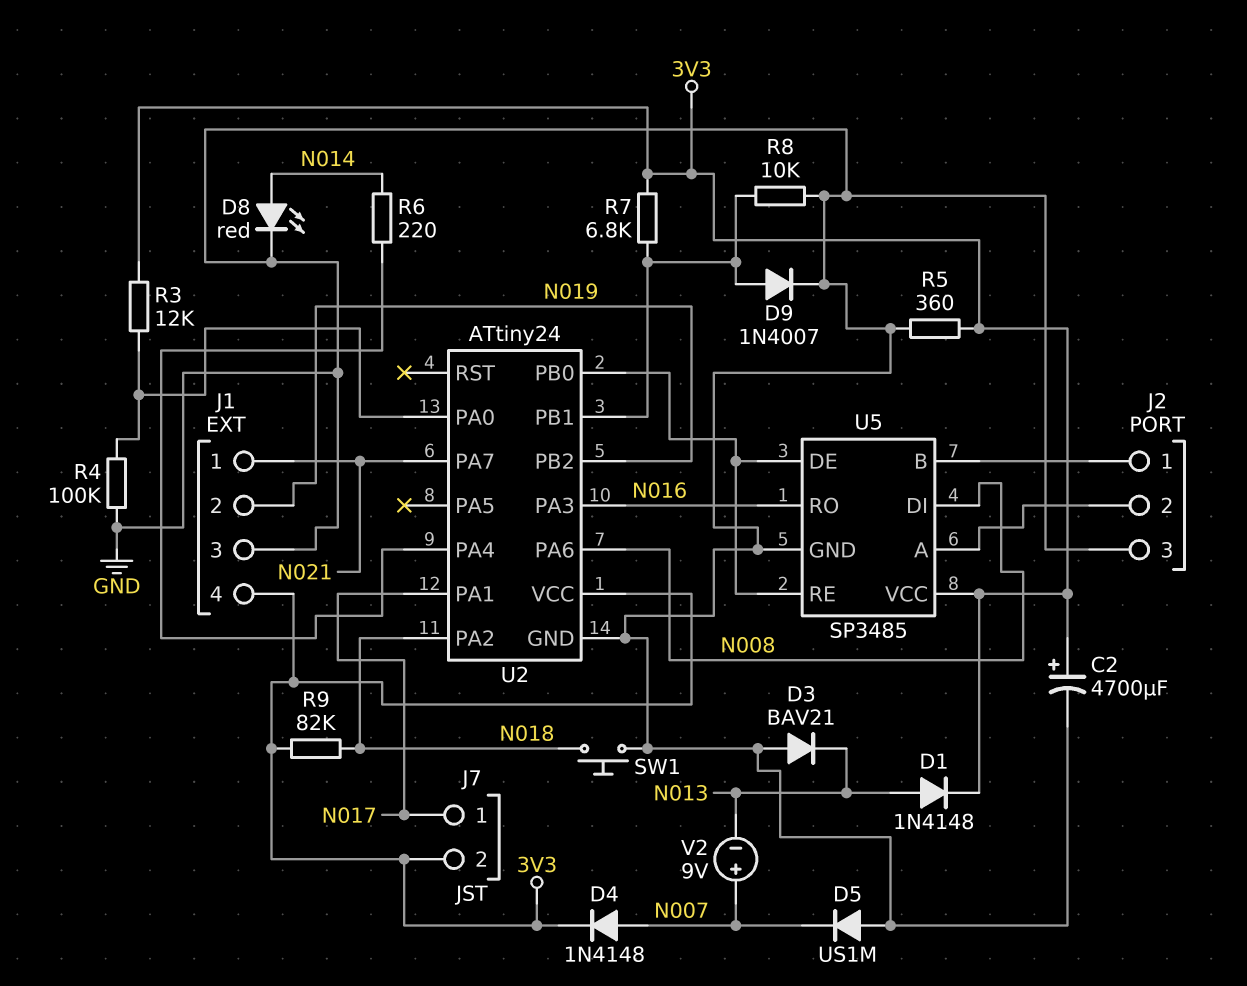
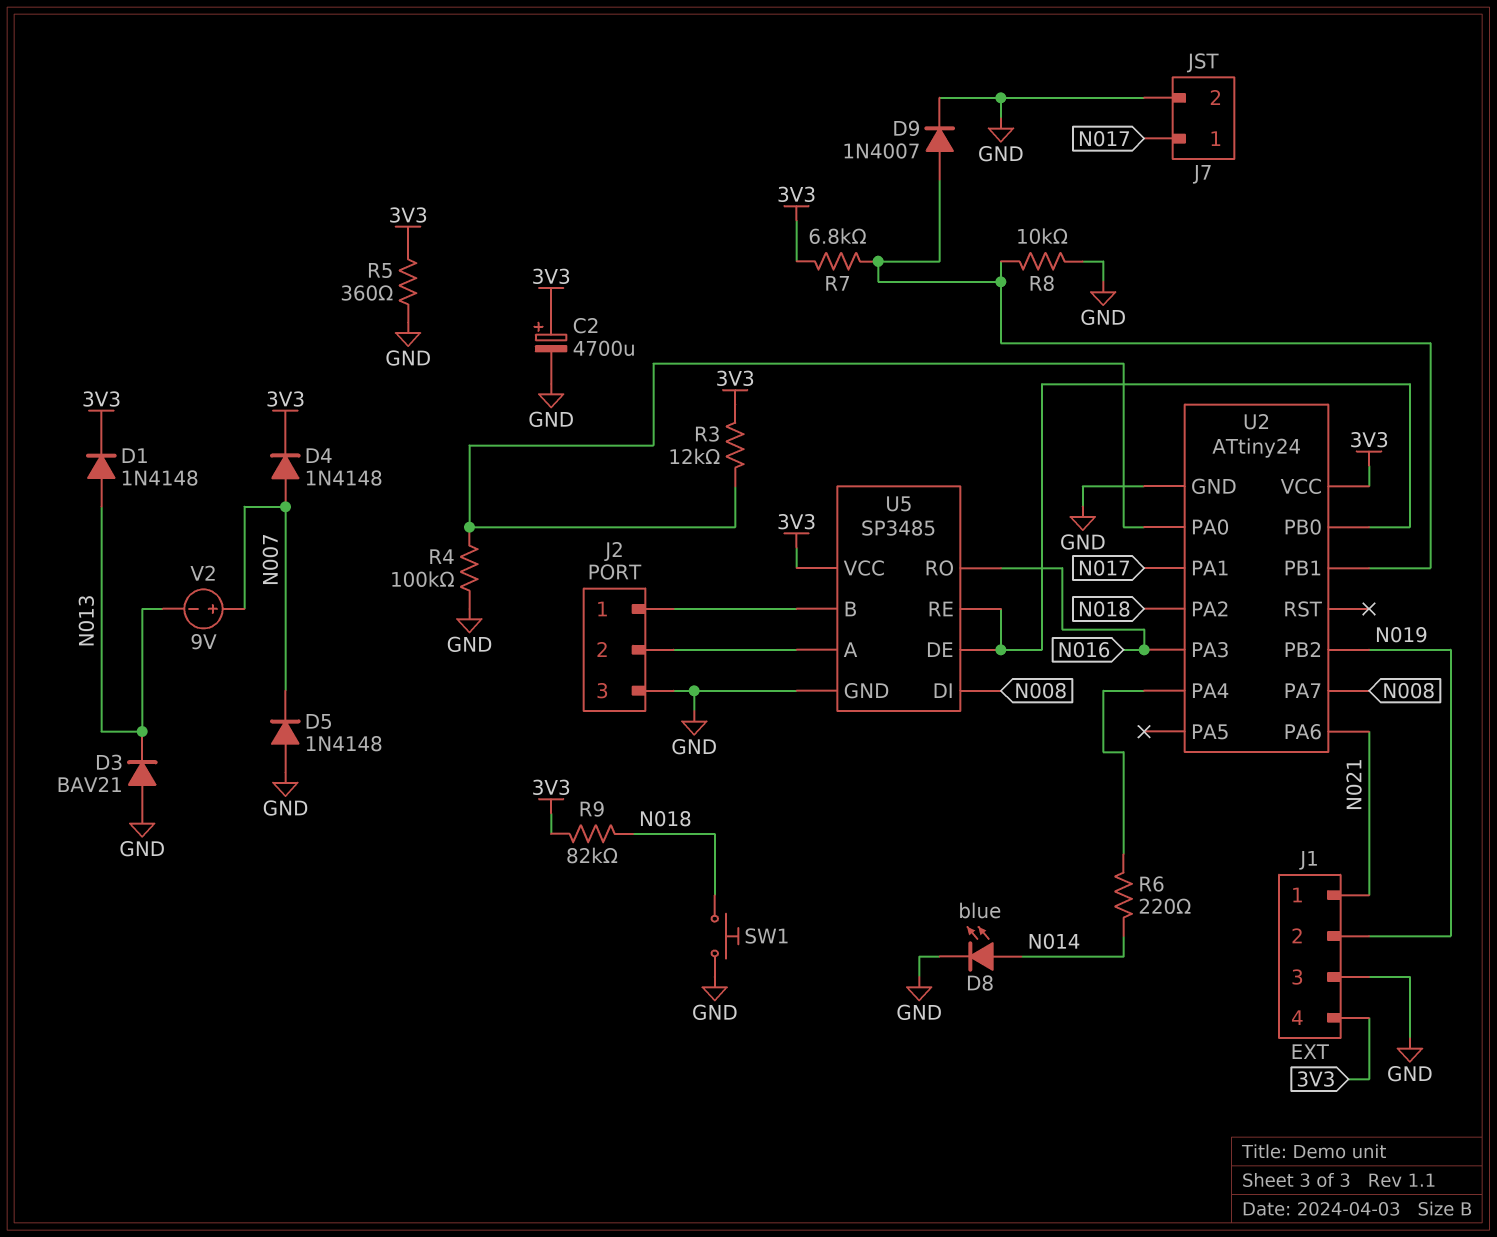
D5: diode US1M (A GND, K N007) -> diode 1N4148 (A GND, K N007)
D8: LED red (A N014, K GND) -> LED blue (A N014, K GND)
J7 pin 2: 3V3 -> GND
U2 pin PA6: N008 -> N021
U2 pin PA7: N021 -> N008

